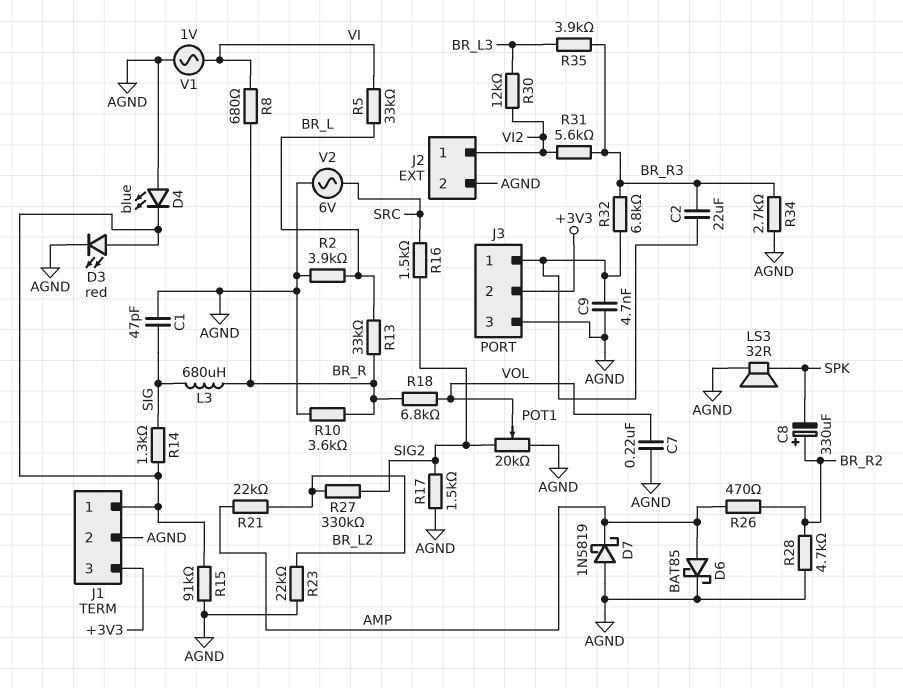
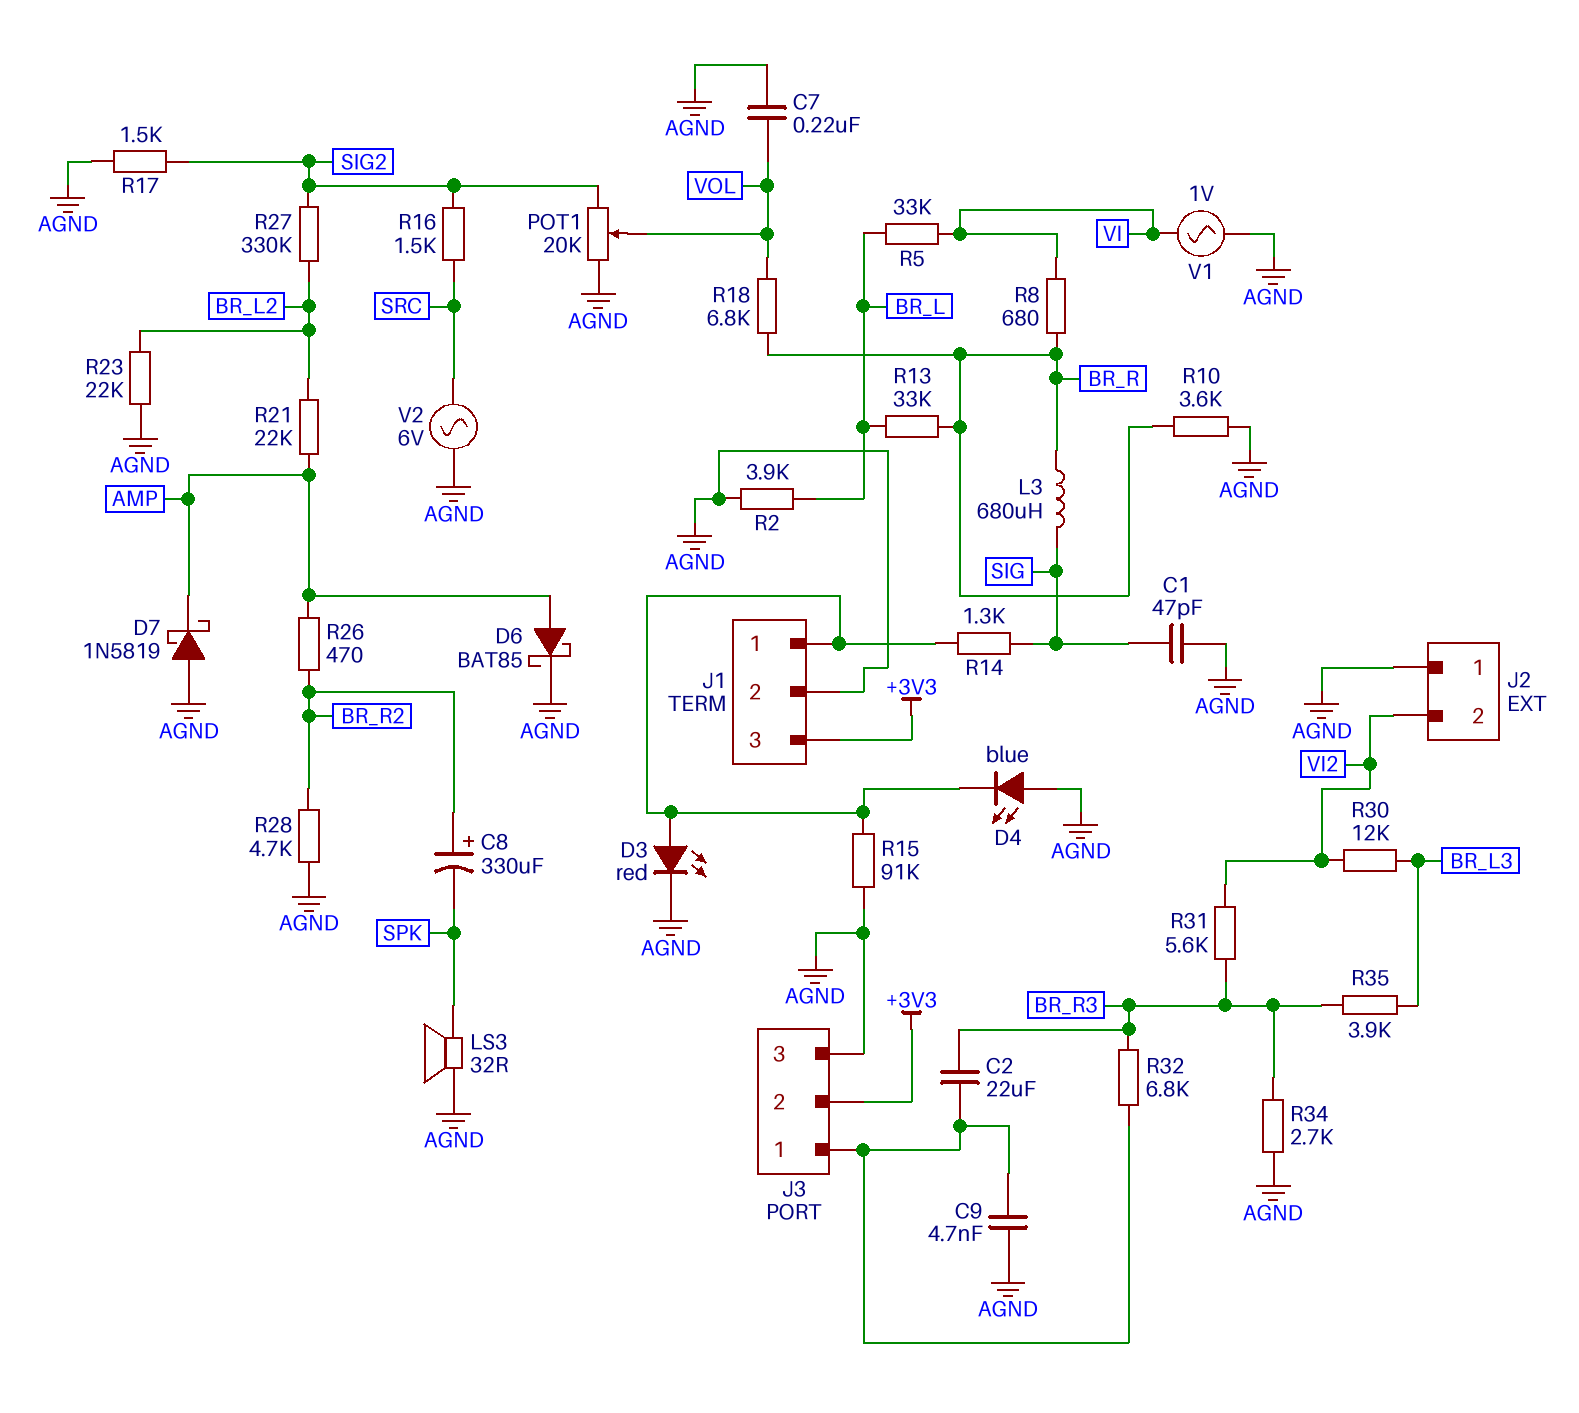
J2 pin 1: VI2 -> AGND
J2 pin 2: AGND -> VI2

